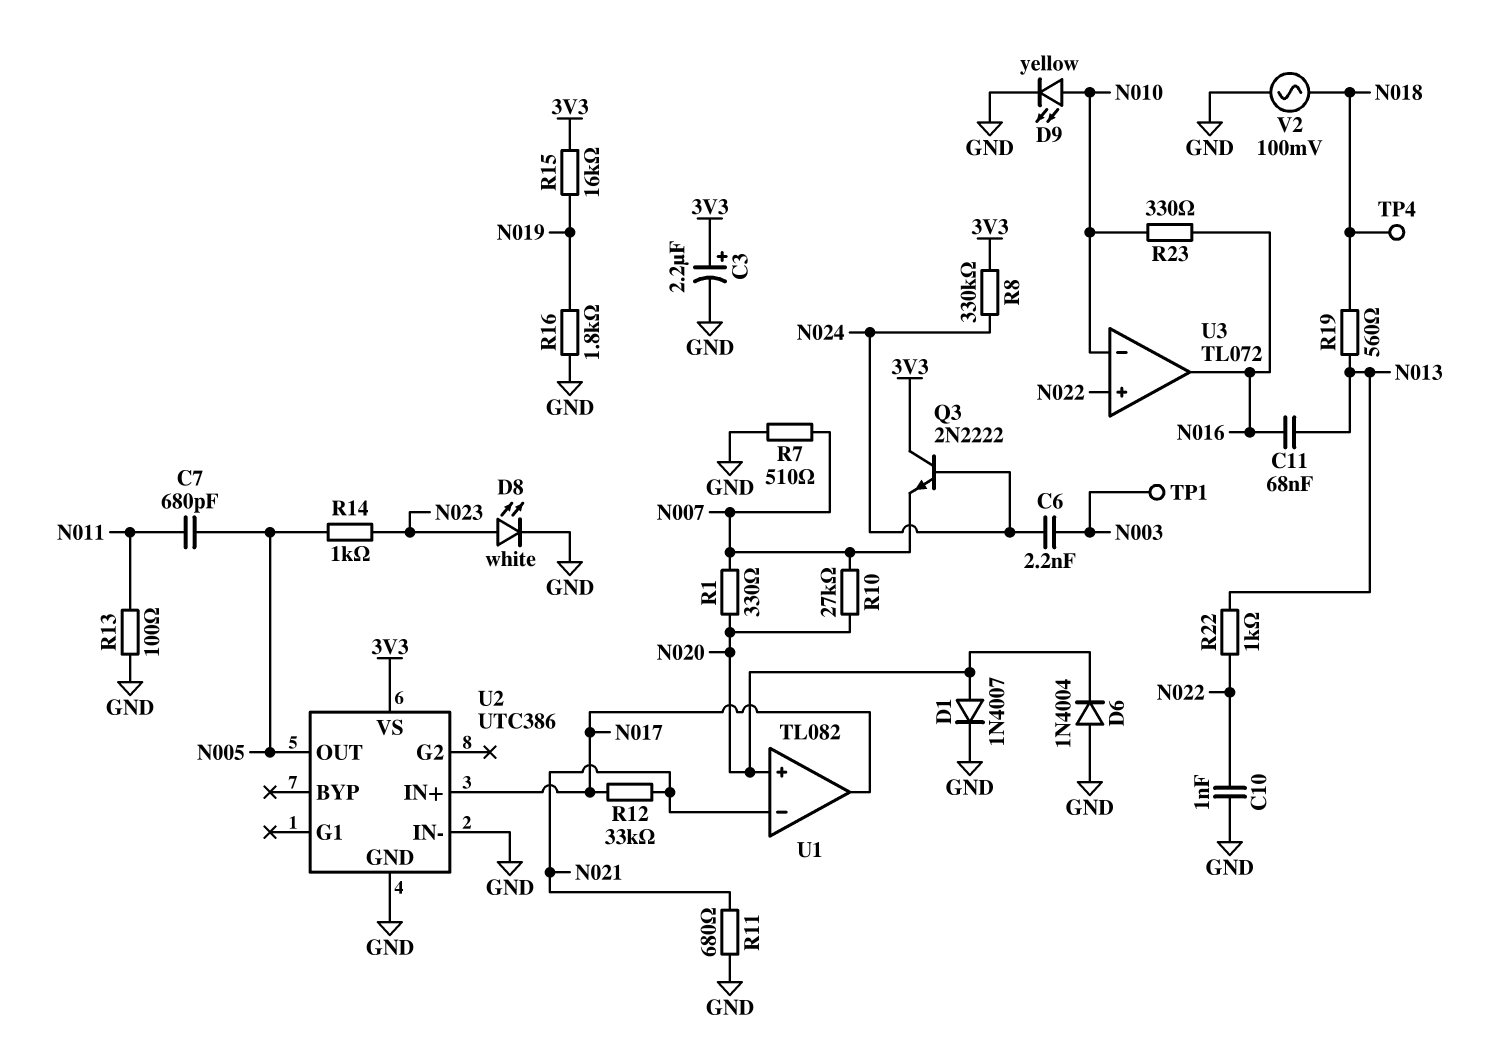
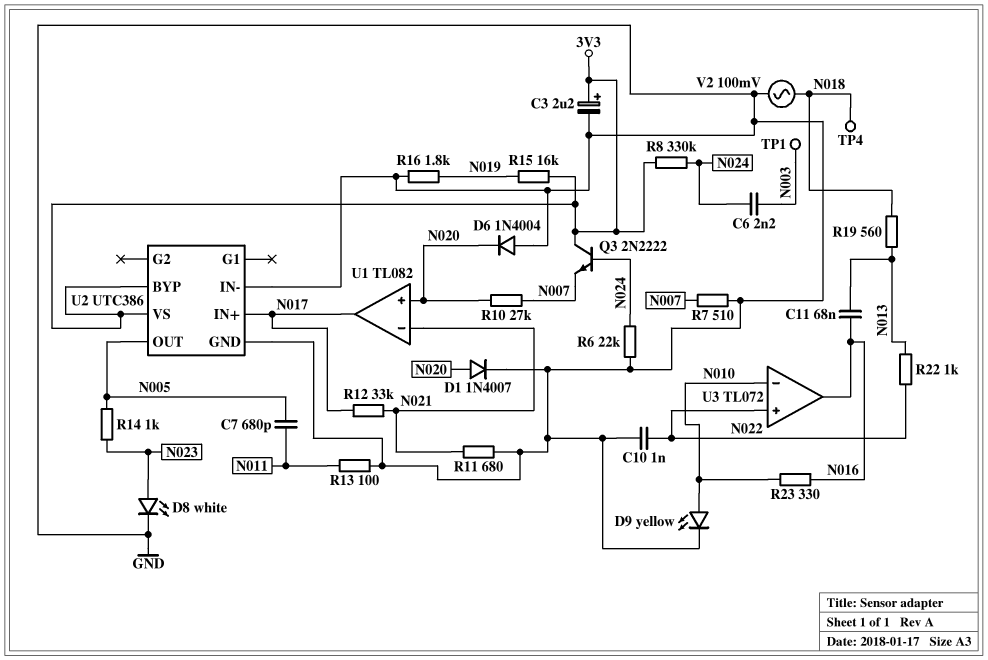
R1: 330 (N007, N020) -> none
R6: none -> 22k (GND, N024)
U2 pin BYP: none -> 3V3

